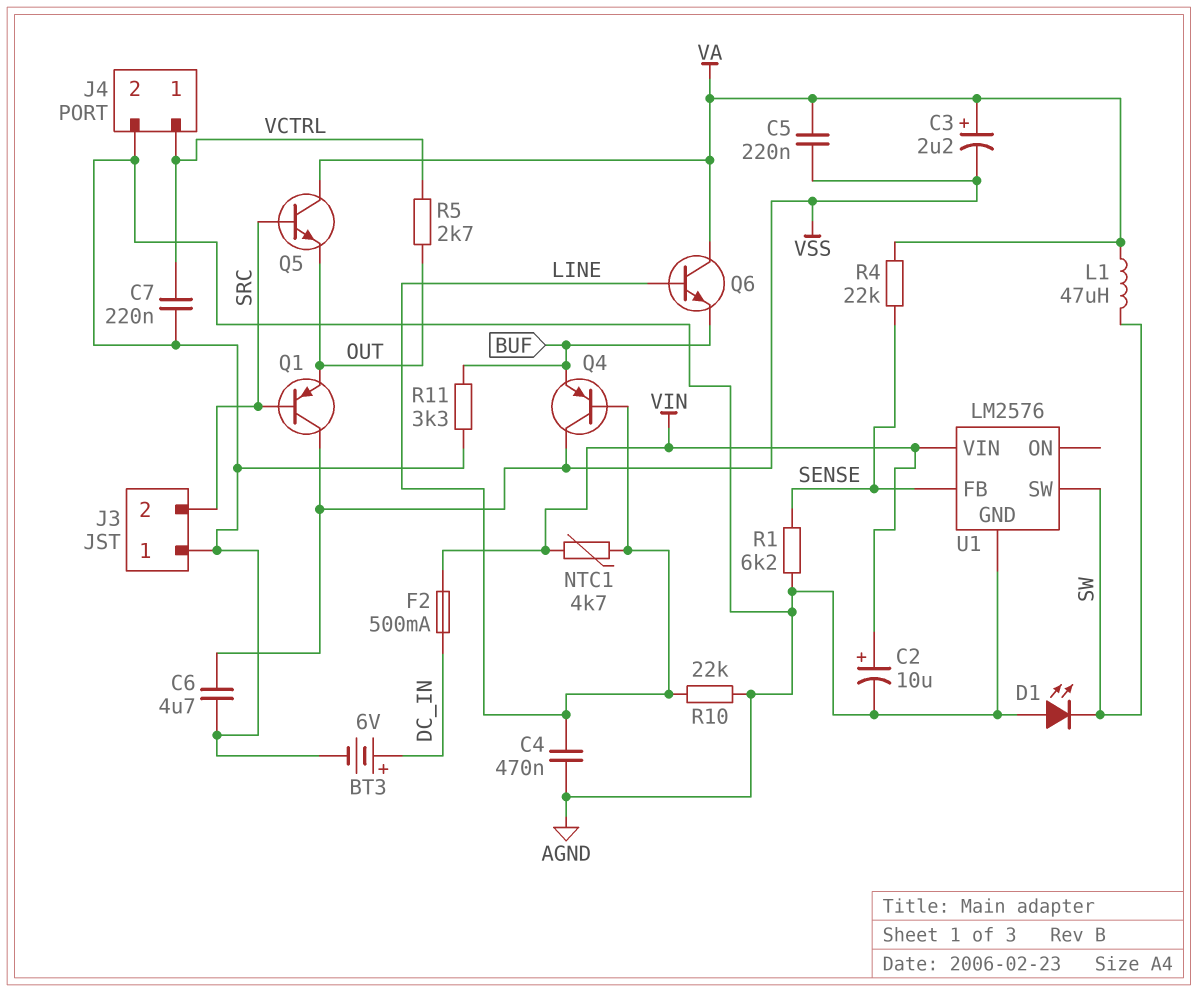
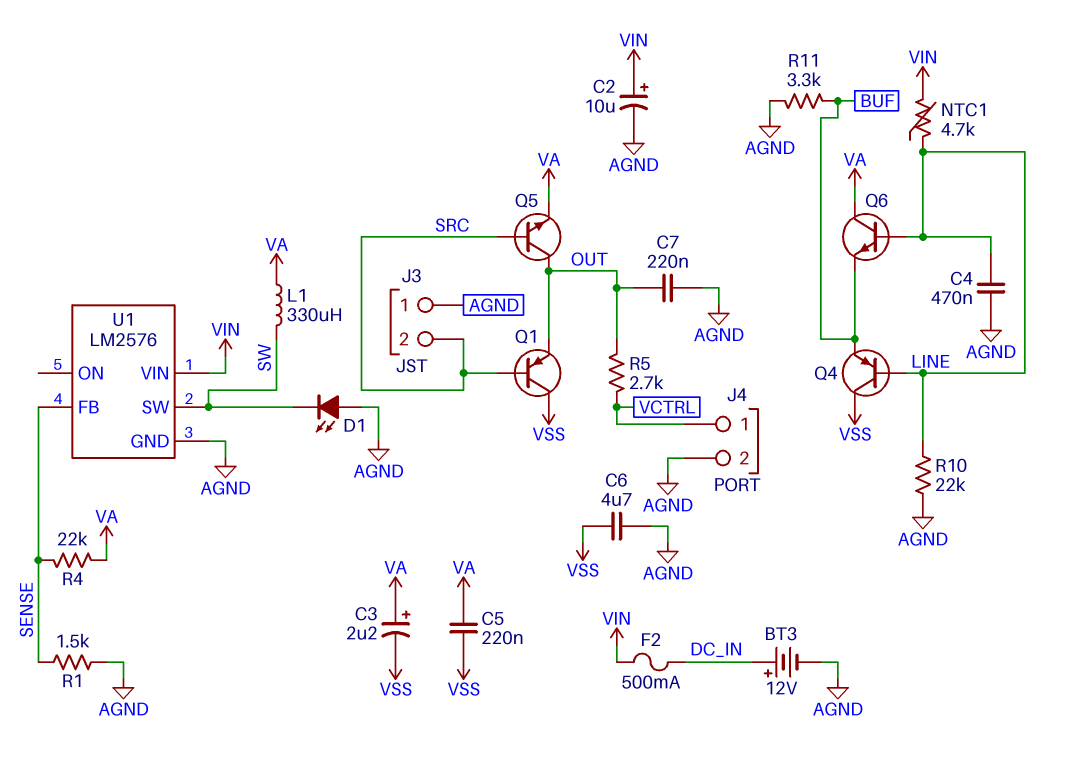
BT3: 6V (plus DC_IN, minus AGND) -> 12V (plus DC_IN, minus AGND)
C7: 220nF (AGND, VCTRL) -> 220nF (AGND, OUT)
L1: 47uH (SW, VA) -> 330uH (SW, VA)
Q5: NPN (B SRC, C VA, E OUT) -> NPN (B SRC, C OUT, E VA)
R1: 6.2k (AGND, SENSE) -> 1.5k (AGND, SENSE)

